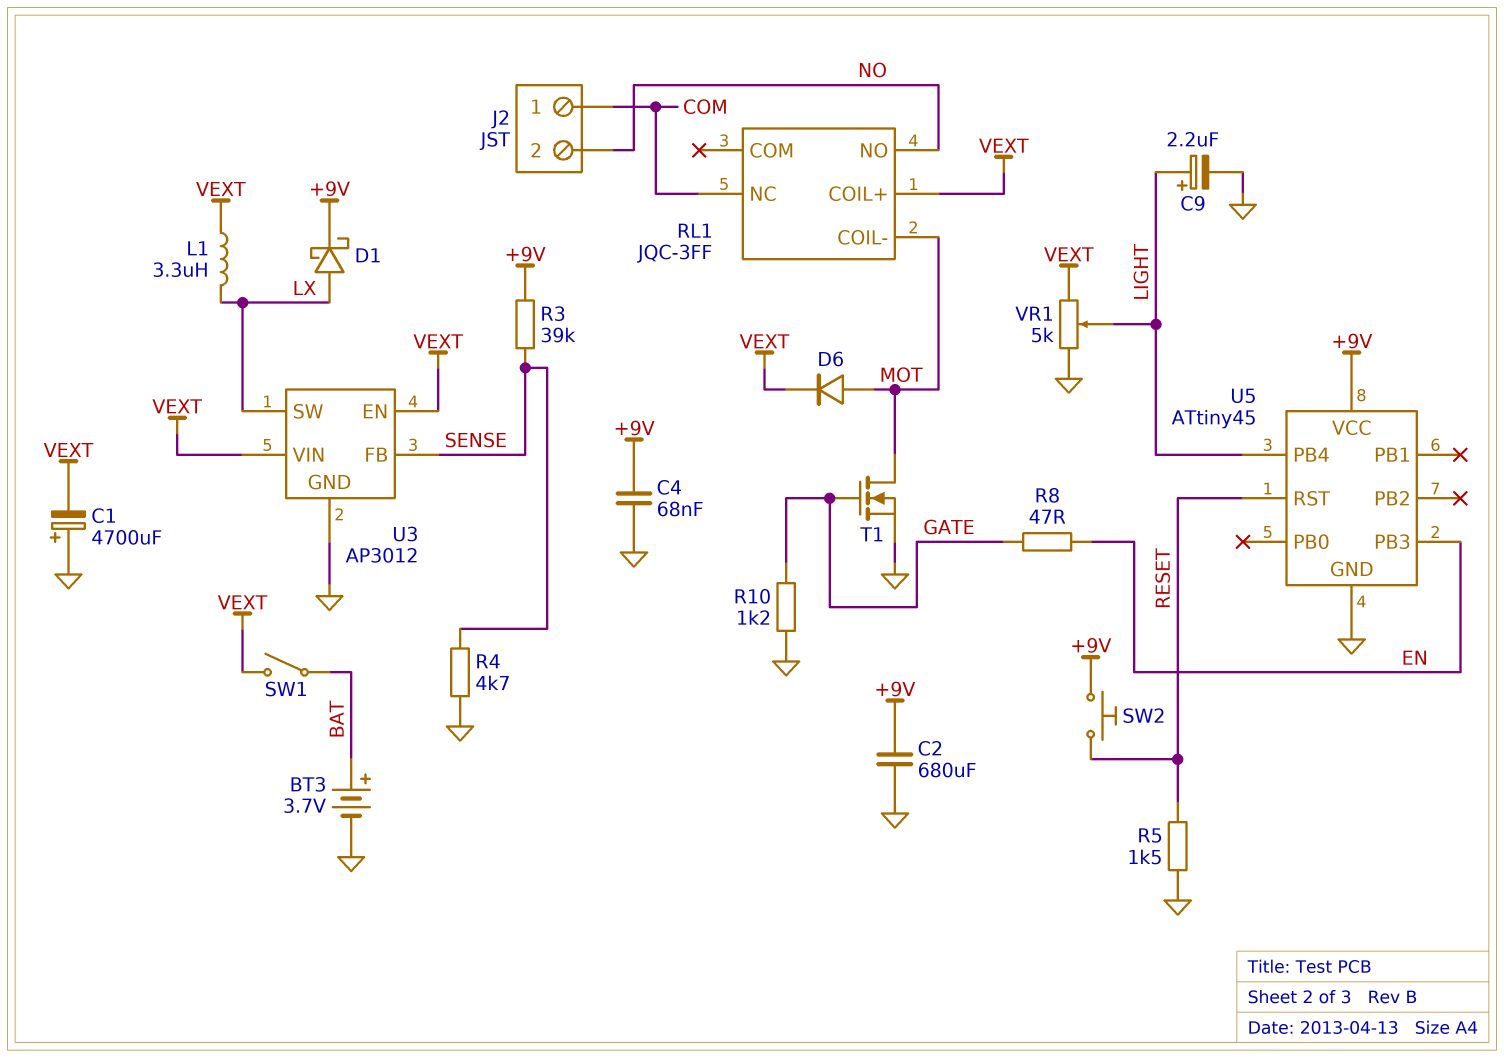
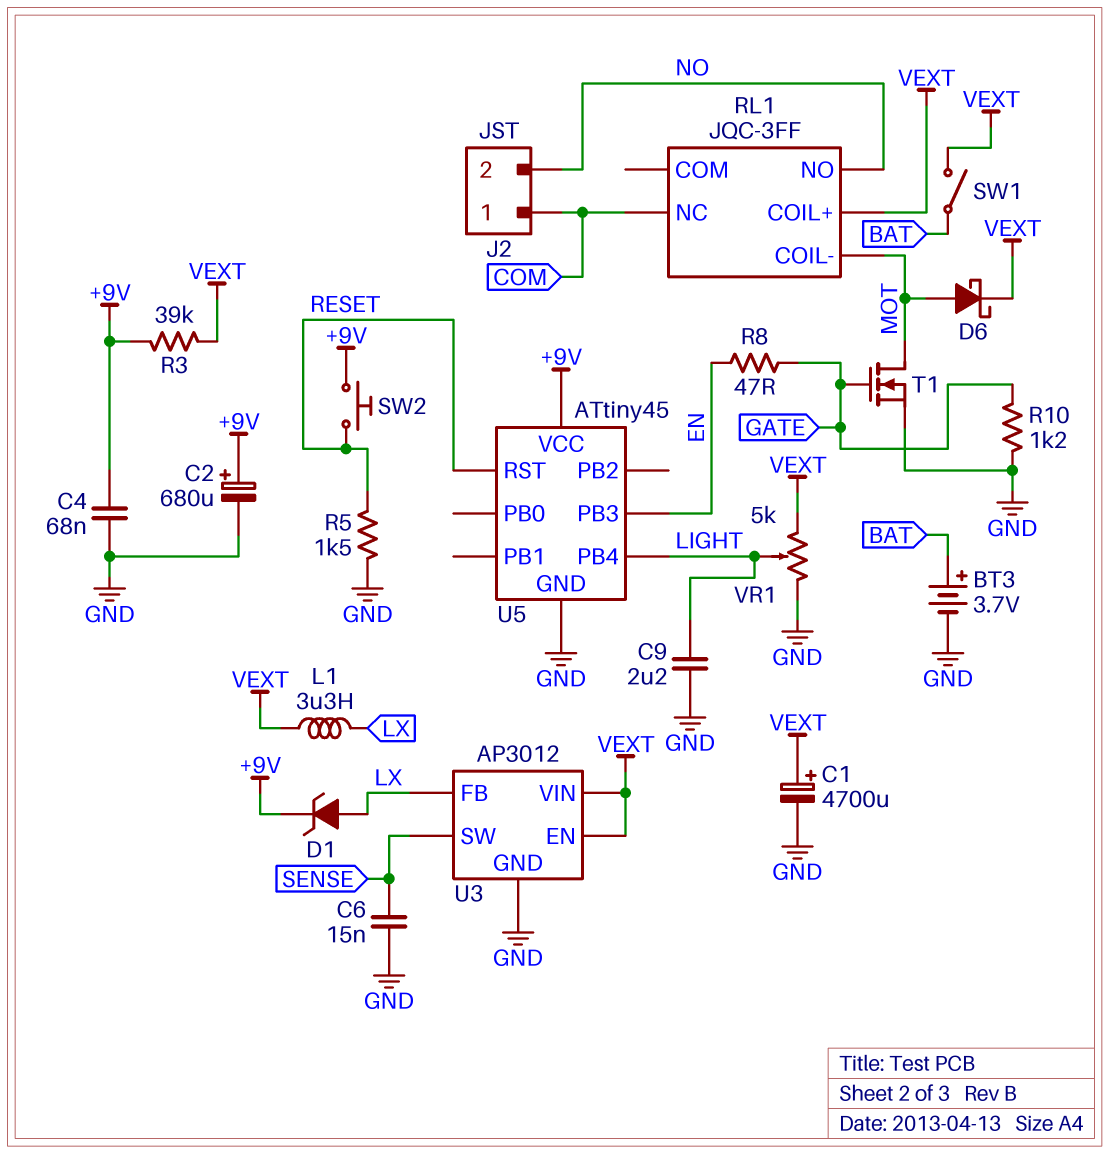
C1: 4700uF (plus GND, minus VEXT) -> 4700uF (plus VEXT, minus GND)
C2: 680uF (+9V, GND) -> 680uF (plus +9V, minus GND)
C6: none -> 15nF (GND, SENSE)
C9: 2.2uF (plus LIGHT, minus GND) -> 2.2uF (GND, LIGHT)
D1: schottky (A LX, K +9V) -> zener (A LX, K +9V)
D6: diode (A MOT, K VEXT) -> schottky (A MOT, K VEXT)
R3: 39k (+9V, SENSE) -> 39k (+9V, VEXT)
R4: 4.7k (GND, SENSE) -> none
U3 pin FB: SENSE -> LX
U3 pin SW: LX -> SENSE

